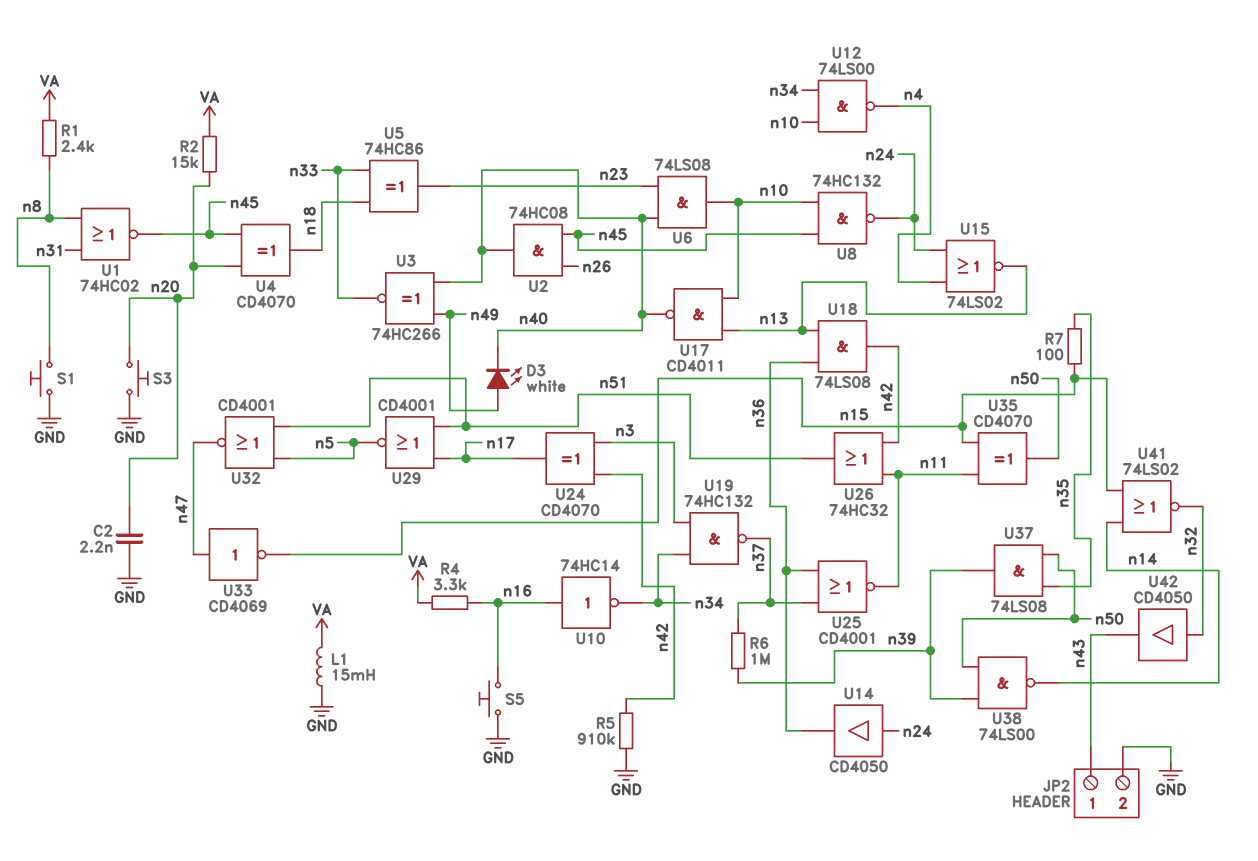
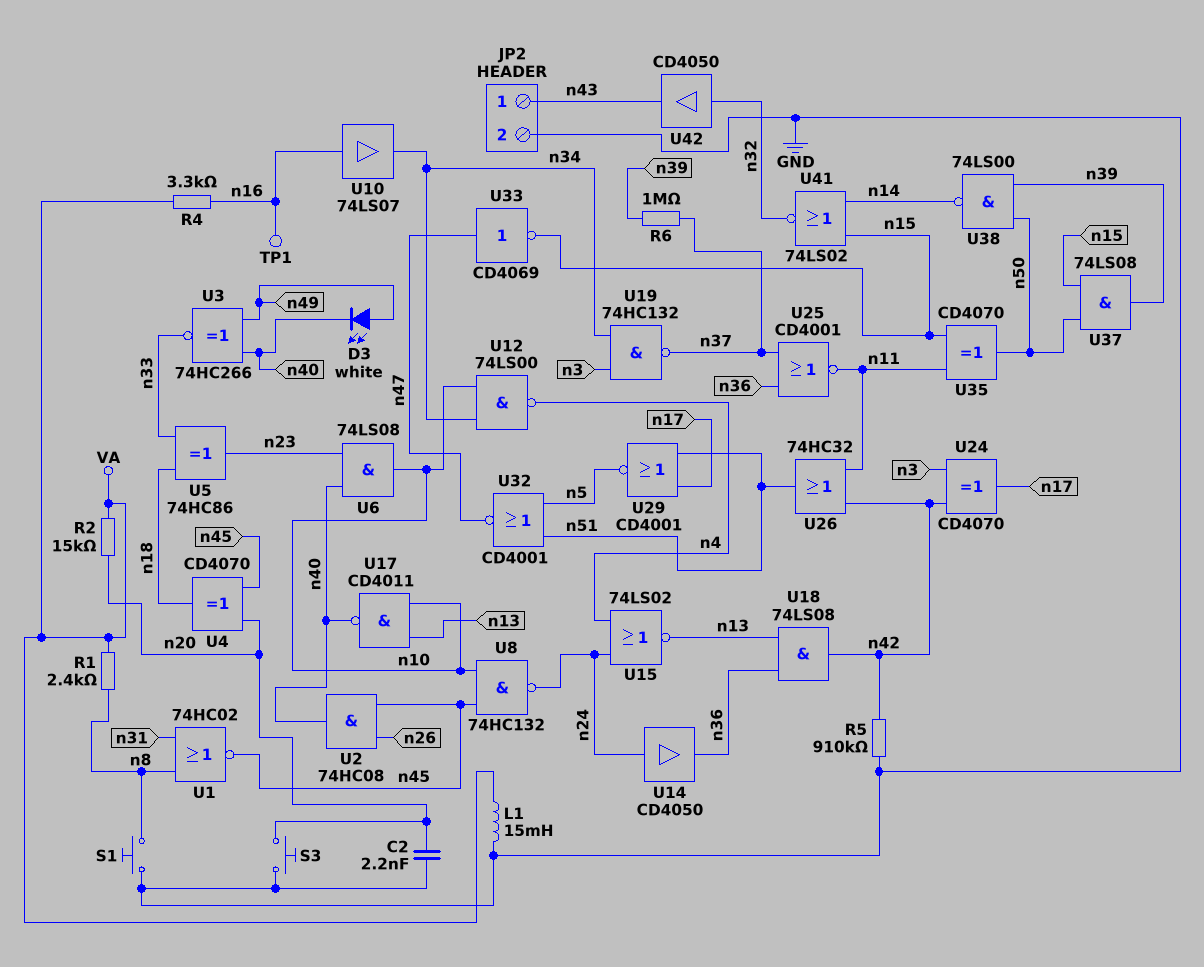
R7: 100 (n15, n35) -> none
S5: button (GND, n16) -> none
TP1: none -> test point (n16)
U10: NOT 74HC14 (in n16, out n34) -> buffer 74LS07 (in n16, out n34)
U37: AND 74LS08 (in n35, in n50, out n39) -> AND 74LS08 (in n15, in n50, out n39)

